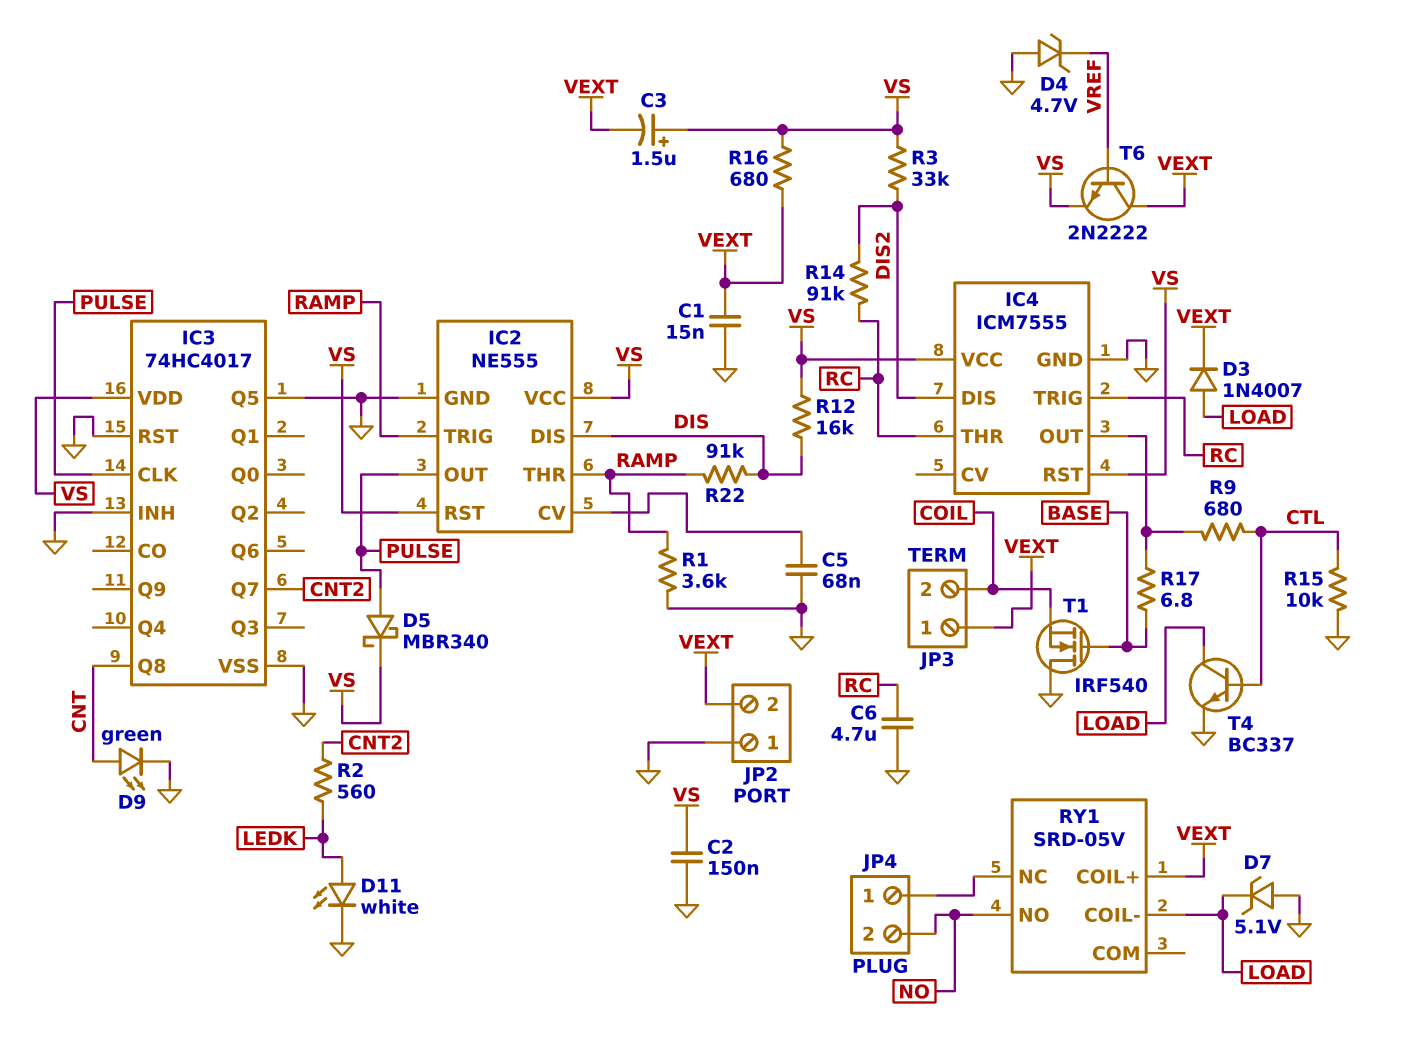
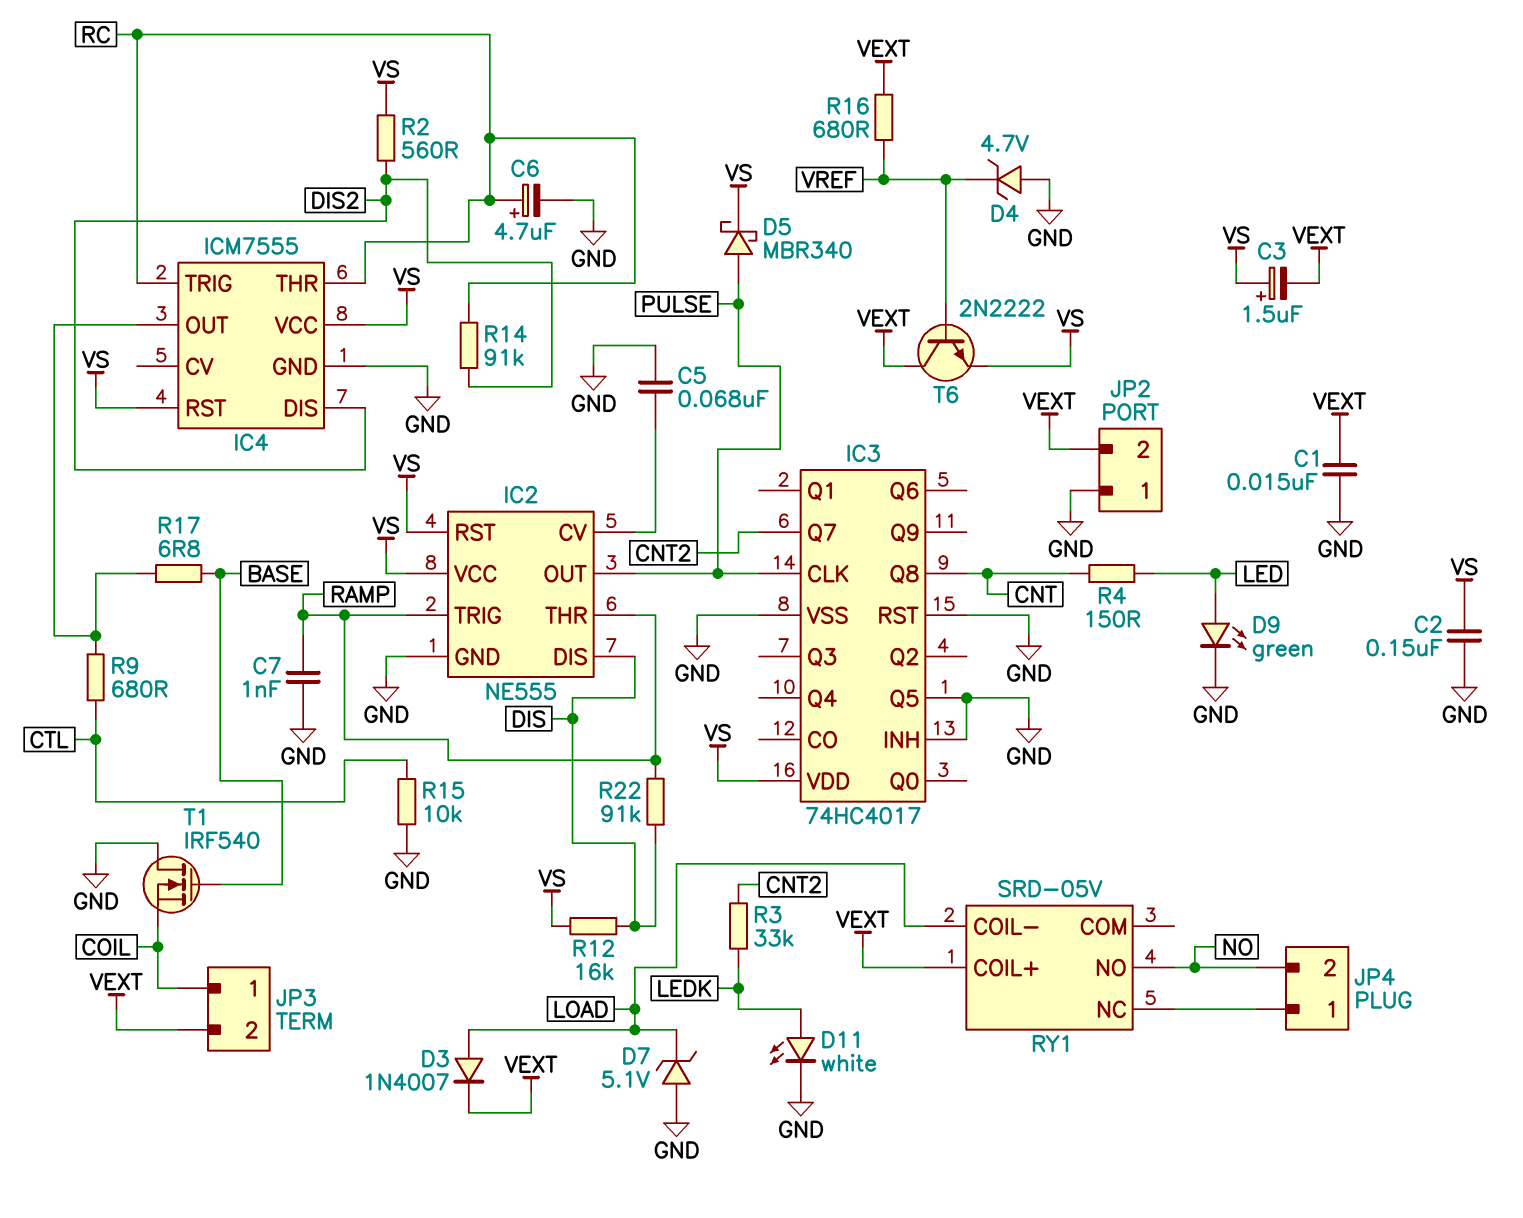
C6: 4.7uF (GND, RC) -> 4.7uF (plus RC, minus GND)
C7: none -> 1nF (GND, RAMP)
D9: LED green (A CNT, K GND) -> LED green (A LED, K GND)
JP3 pin 1: VEXT -> COIL
JP3 pin 2: COIL -> VEXT
R1: 3.6k (GND, RAMP) -> none
R2: 560 (CNT2, LEDK) -> 560 (DIS2, VS)
R3: 33k (DIS2, VS) -> 33k (CNT2, LEDK)
R4: none -> 150 (CNT, LED)
R16: 680 (VEXT, VS) -> 680 (VEXT, VREF)
T4: NPN BC337 (B CTL, C LOAD, E GND) -> none

